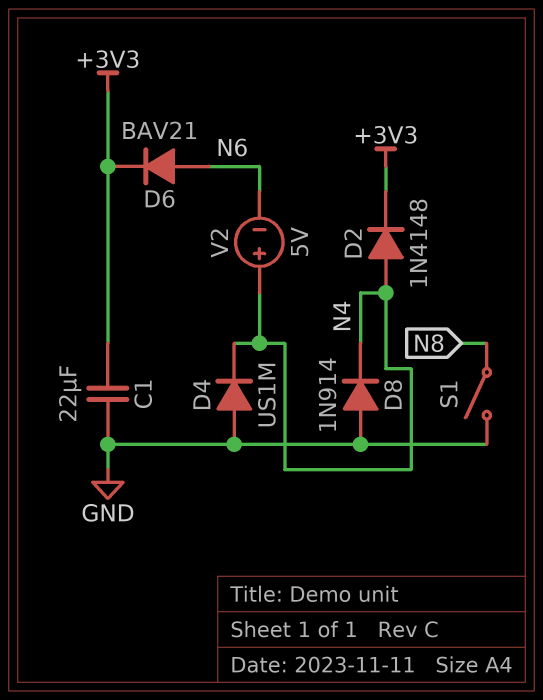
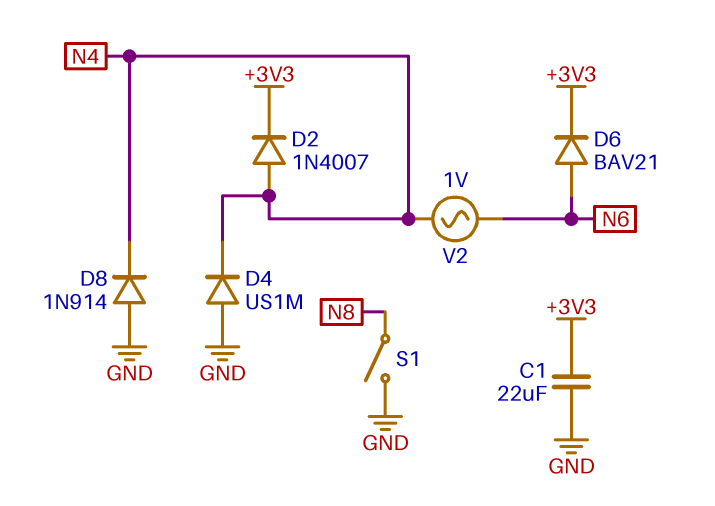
D2: diode 1N4148 (A N4, K +3V3) -> diode 1N4007 (A N4, K +3V3)
V2: 5V (plus N4, minus N6) -> AC 1V (N4, N6)

